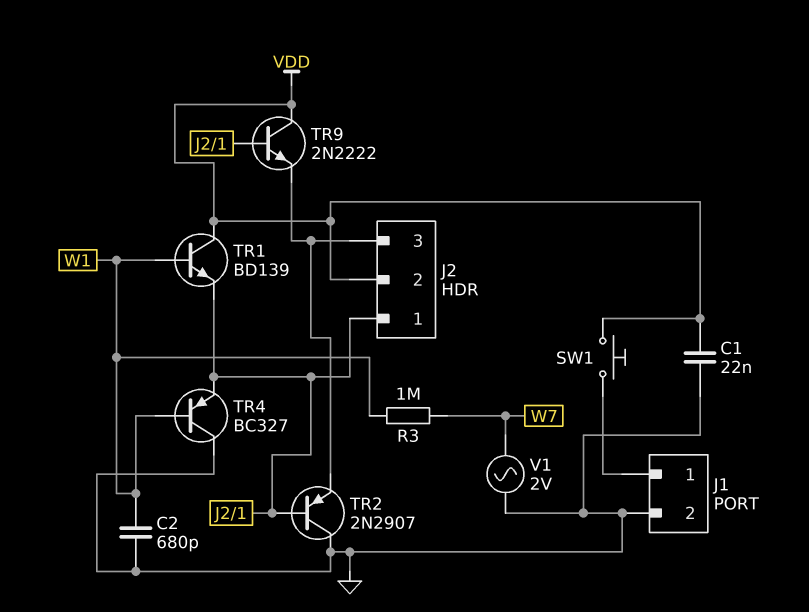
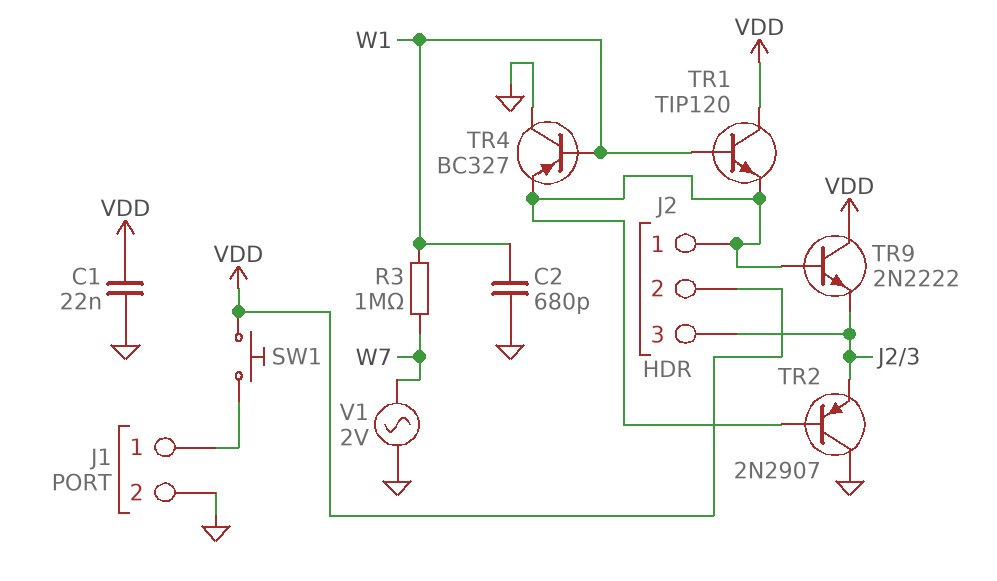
TR1: NPN BD139 (B W1, C VDD, E J2/1) -> NPN TIP120 (B W1, C VDD, E J2/1)

